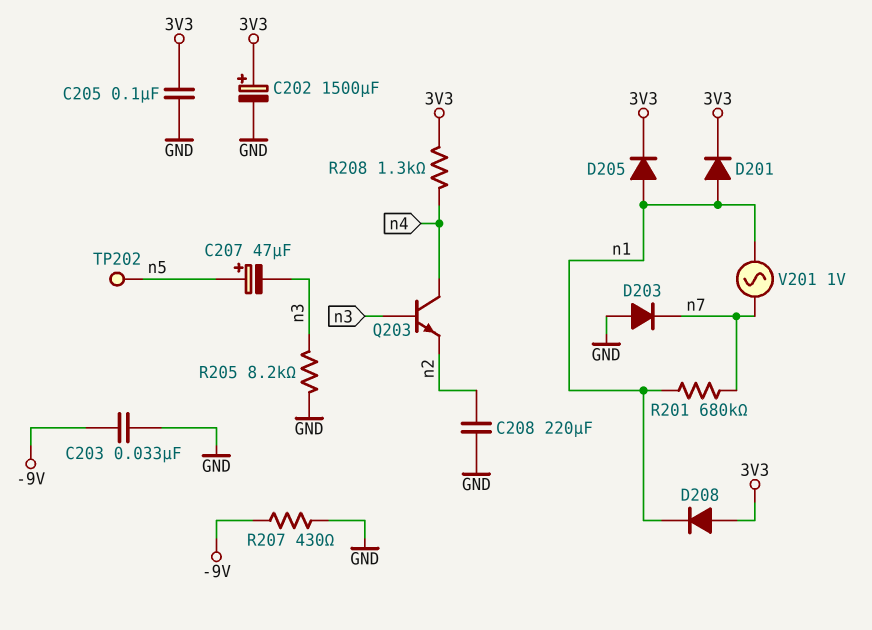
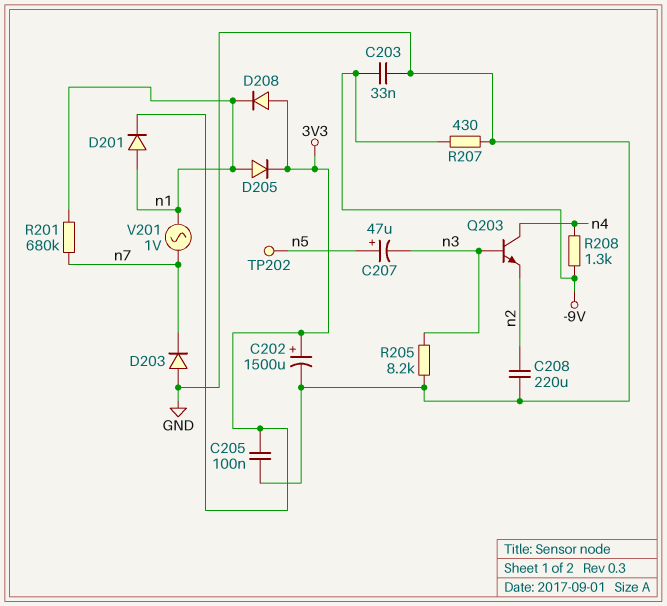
R208: 1.3k (3V3, n4) -> 1.3k (-9V, n4)

